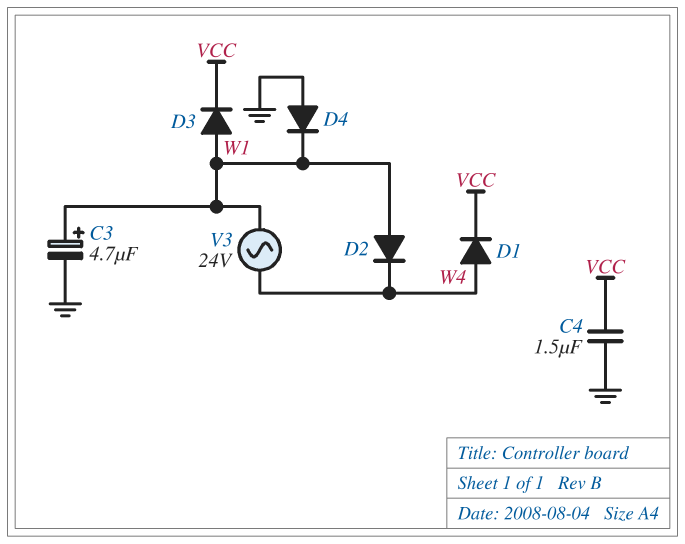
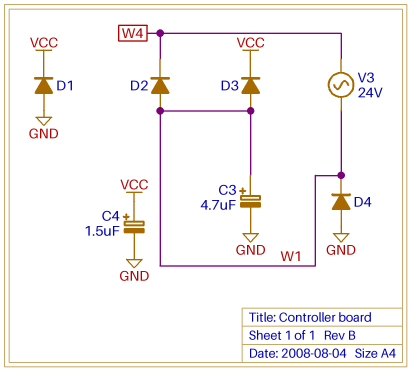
C4: 1.5uF (GND, VCC) -> 1.5uF (plus VCC, minus GND)
D1: diode (A W4, K VCC) -> diode (A GND, K VCC)

